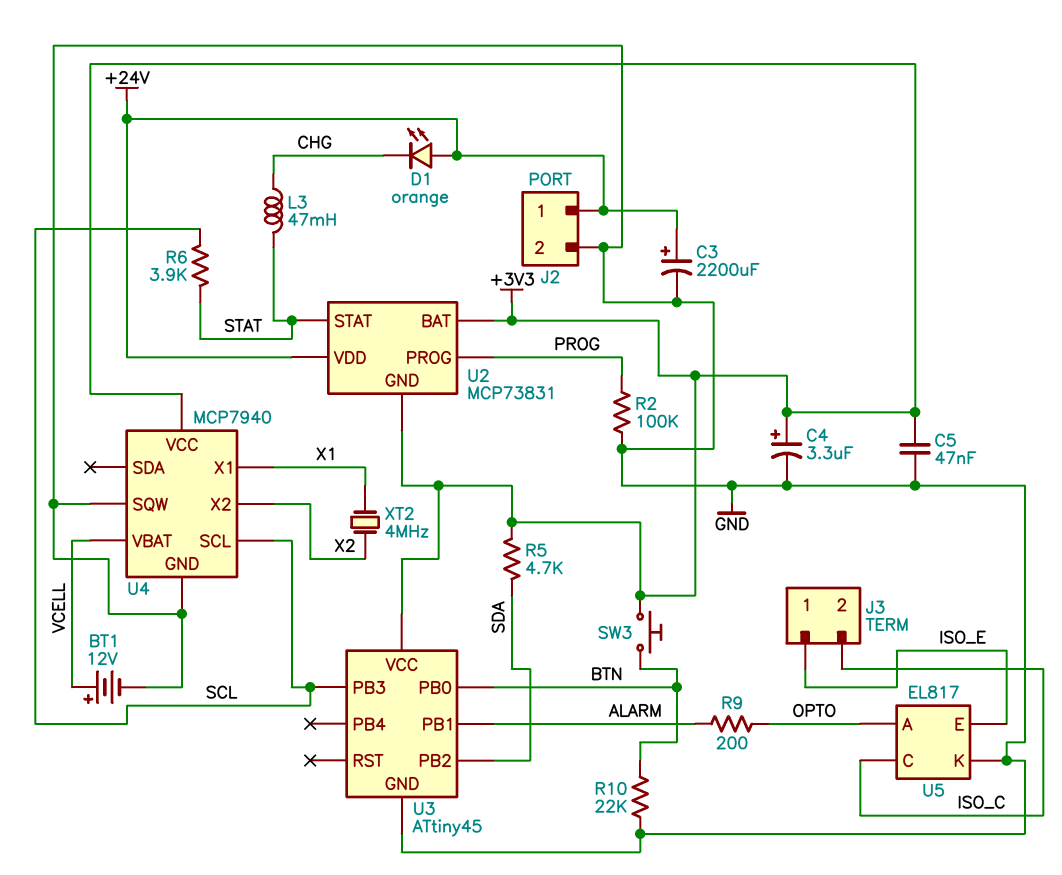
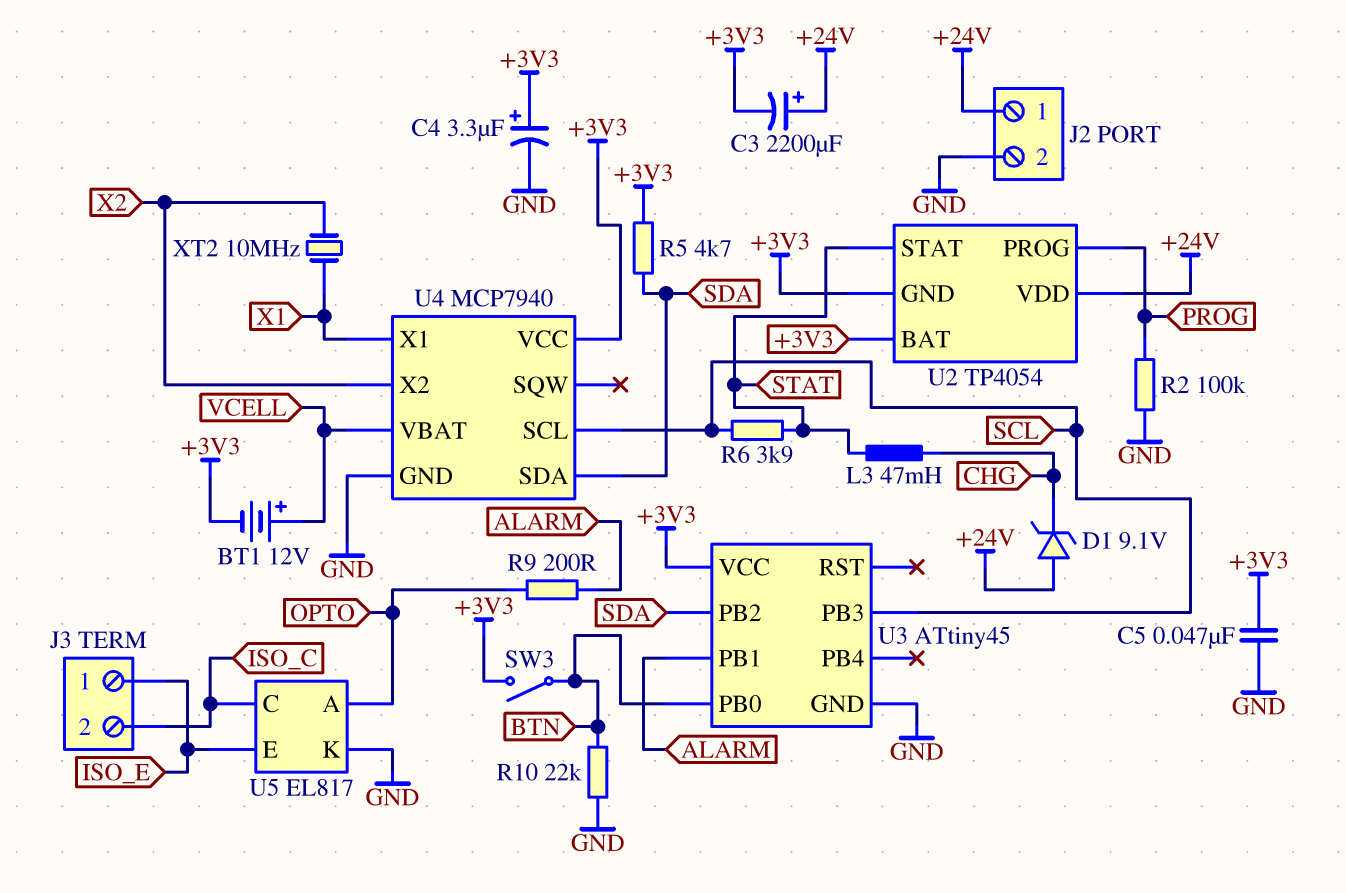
BT1: 12V (plus VCELL, minus GND) -> 12V (plus VCELL, minus +3V3)
C3: 2200uF (plus +24V, minus GND) -> 2200uF (plus +24V, minus +3V3)
D1: LED orange (A +24V, K CHG) -> zener 9.1V (A +24V, K CHG)
SW3: button (+3V3, BTN) -> switch (+3V3, BTN)
U2: MCP73831 -> TP4054
U4 pin SDA: none -> SDA
U4 pin SQW: GND -> none
XT2: 4MHz (X1, X2) -> 10MHz (X1, X2)

